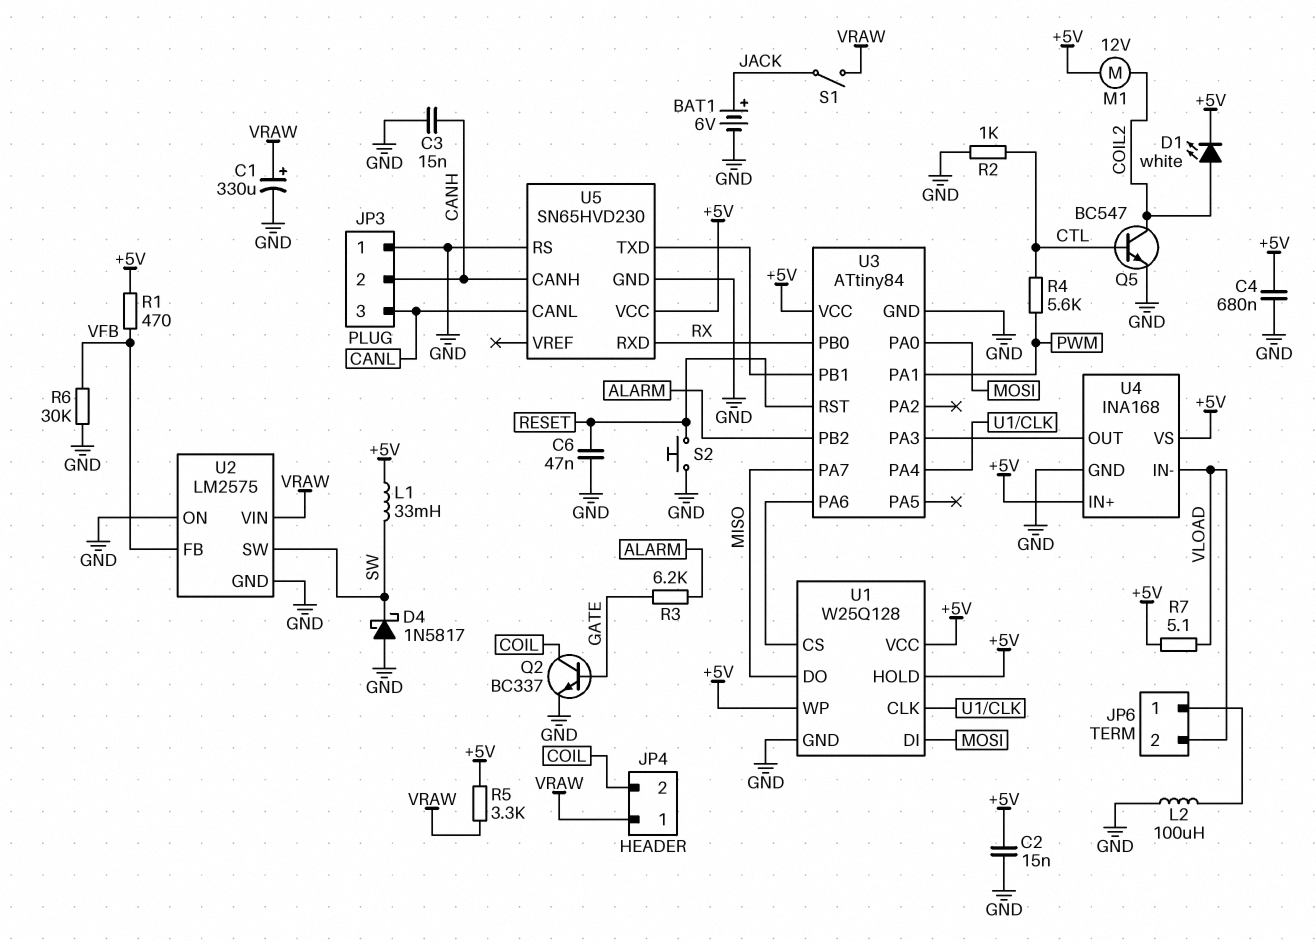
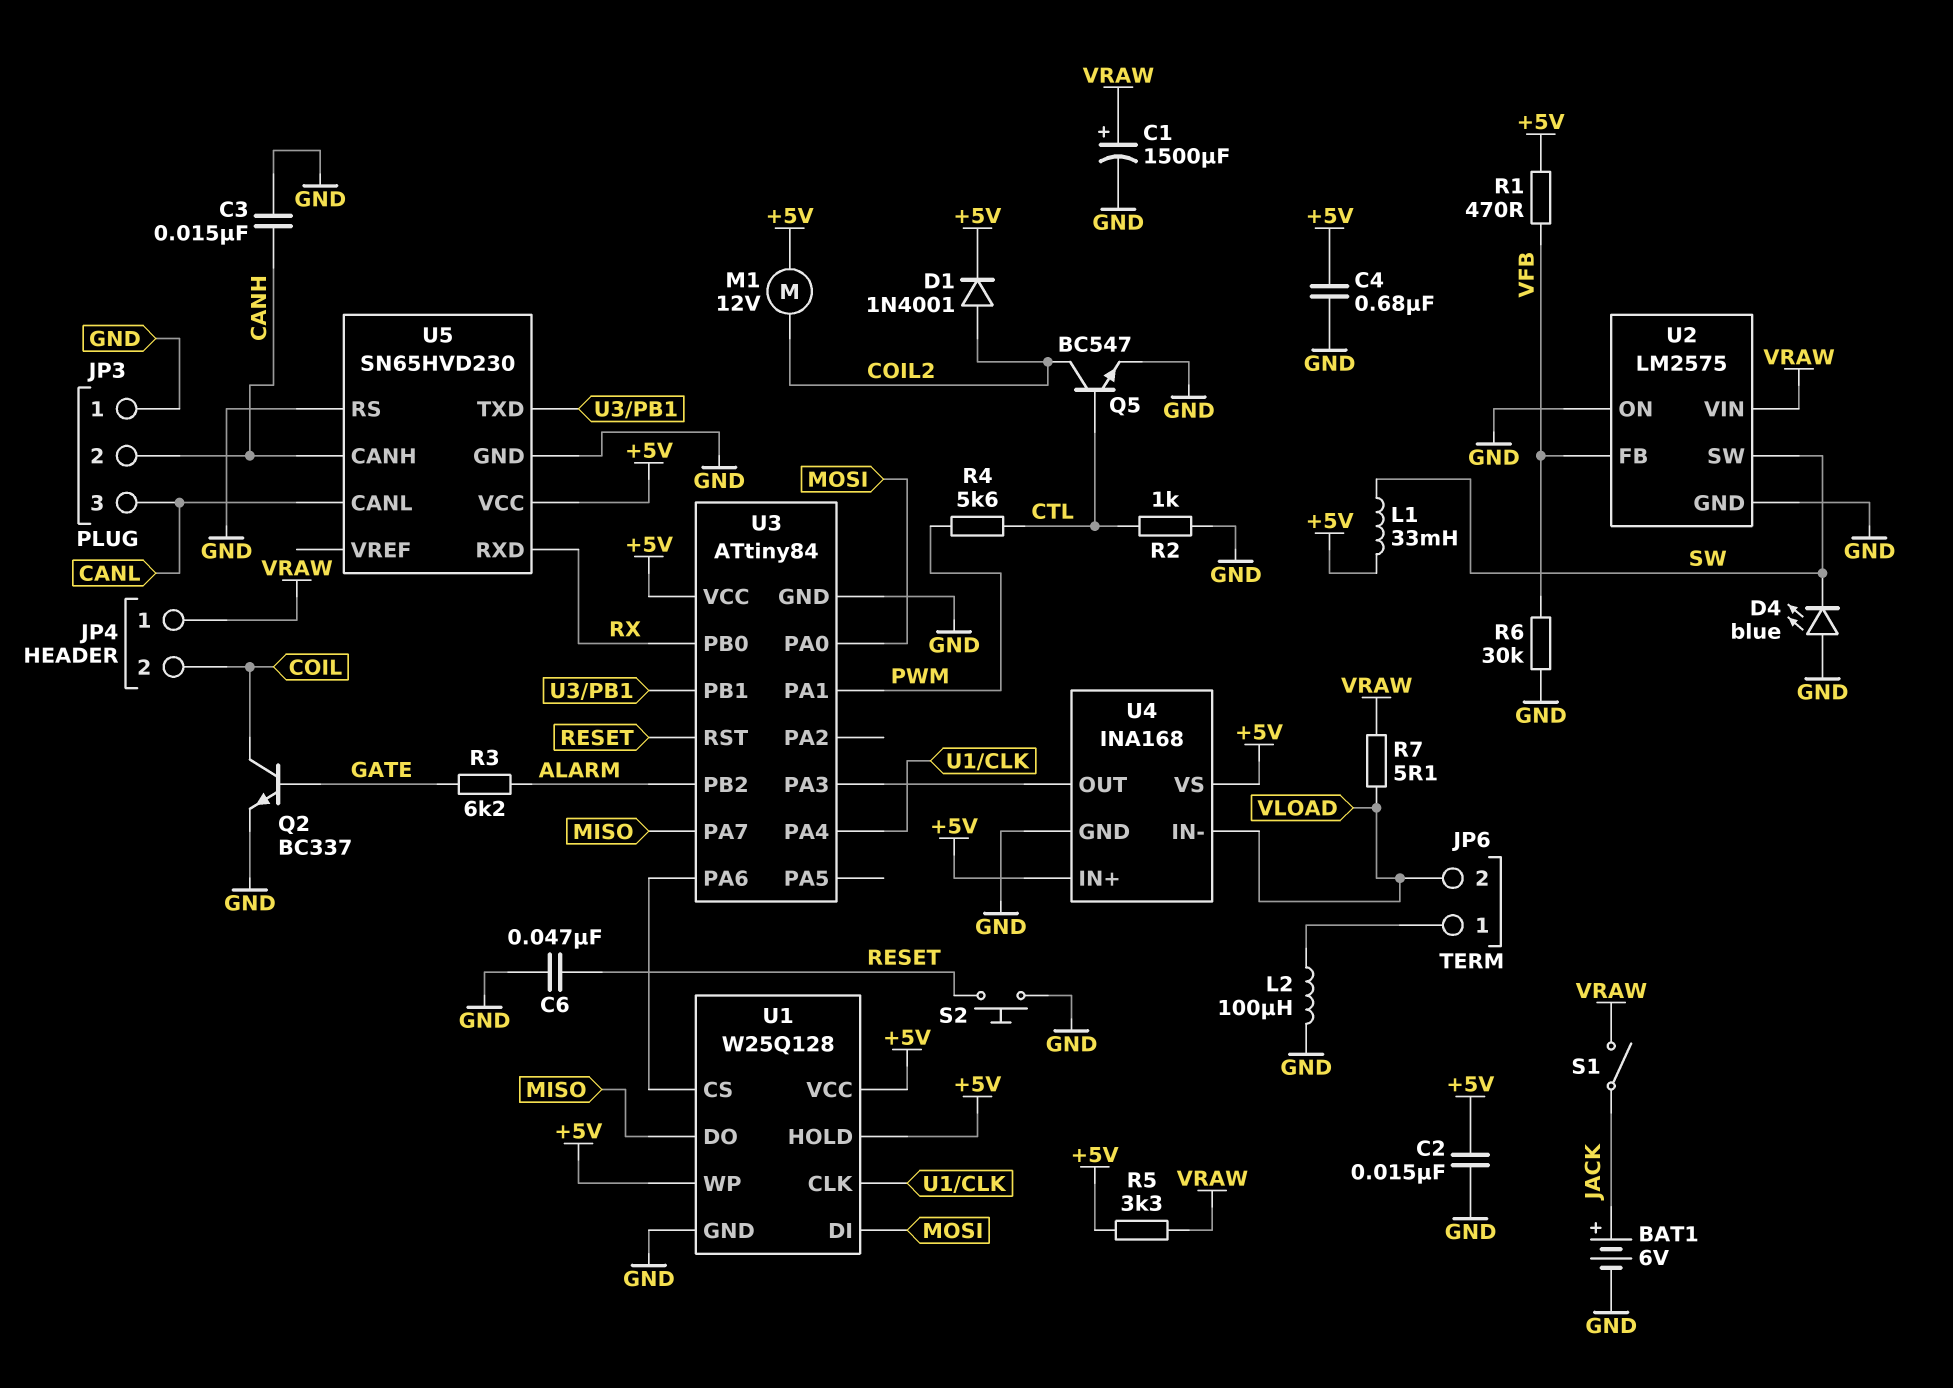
C1: 330uF (plus VRAW, minus GND) -> 1500uF (plus VRAW, minus GND)
D1: LED white (A COIL2, K +5V) -> diode 1N4001 (A COIL2, K +5V)
D4: schottky 1N5817 (A GND, K SW) -> LED blue (A GND, K SW)
R7: 5.1 (+5V, VLOAD) -> 5.1 (VLOAD, VRAW)

